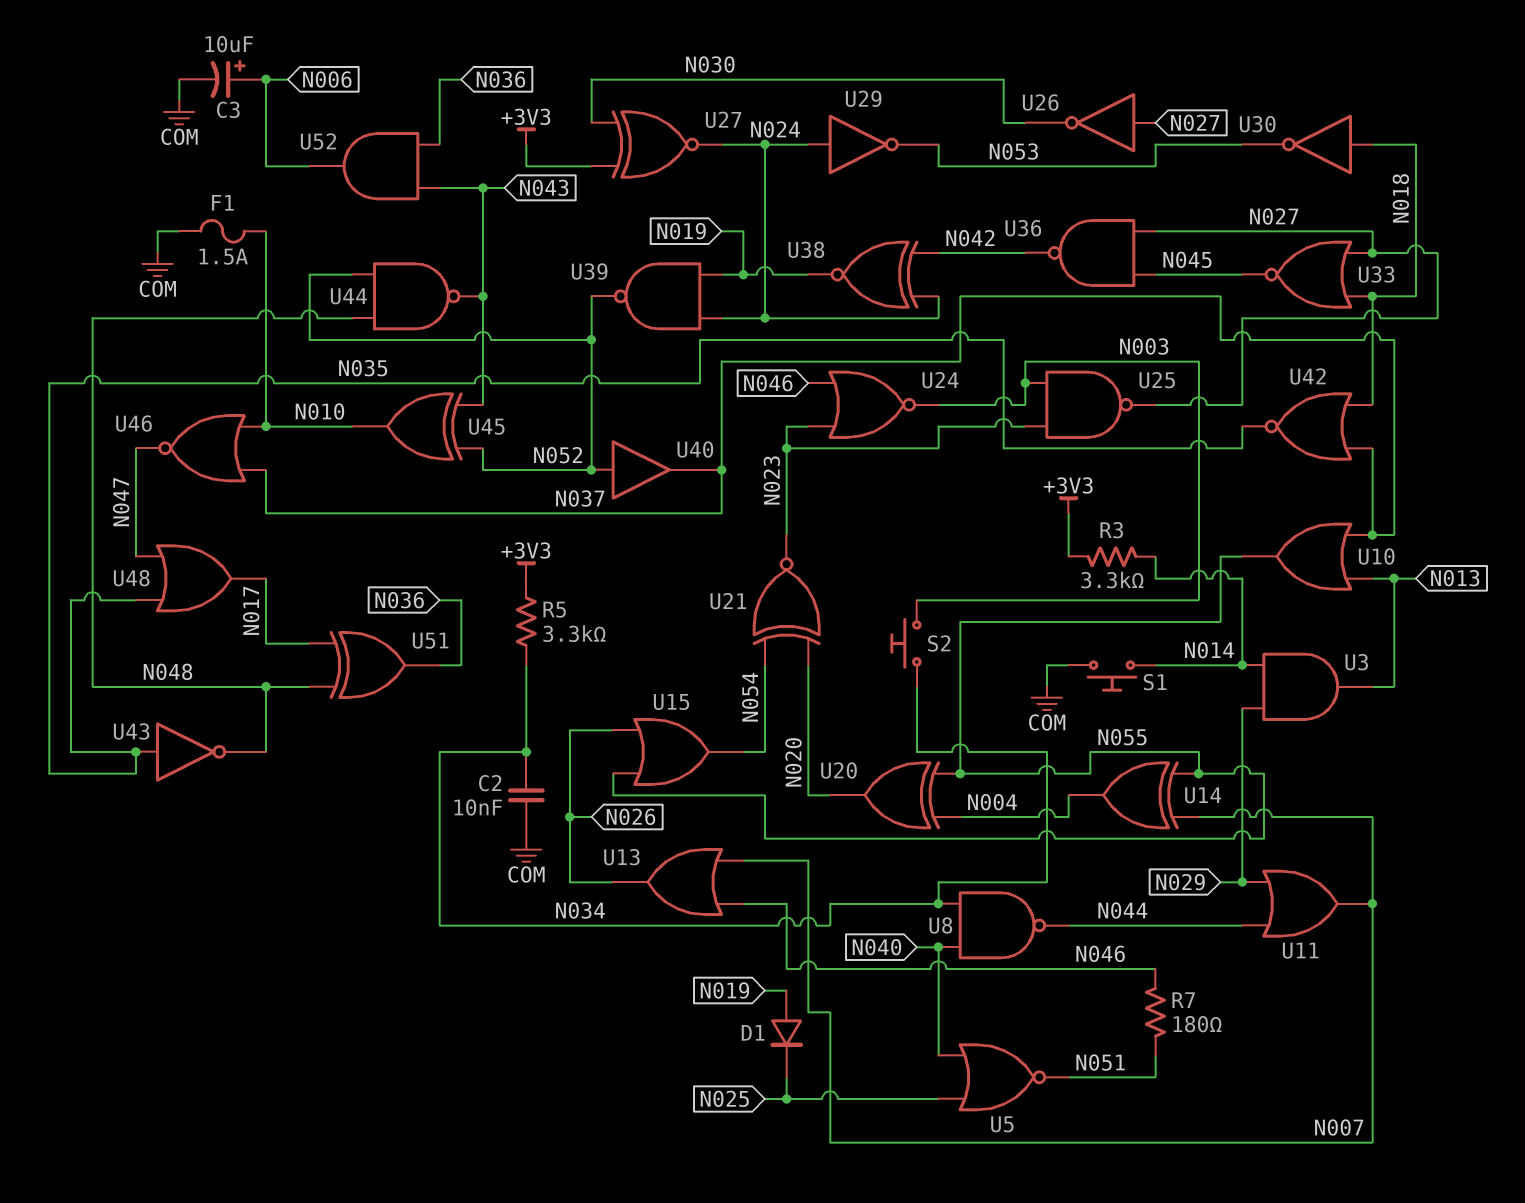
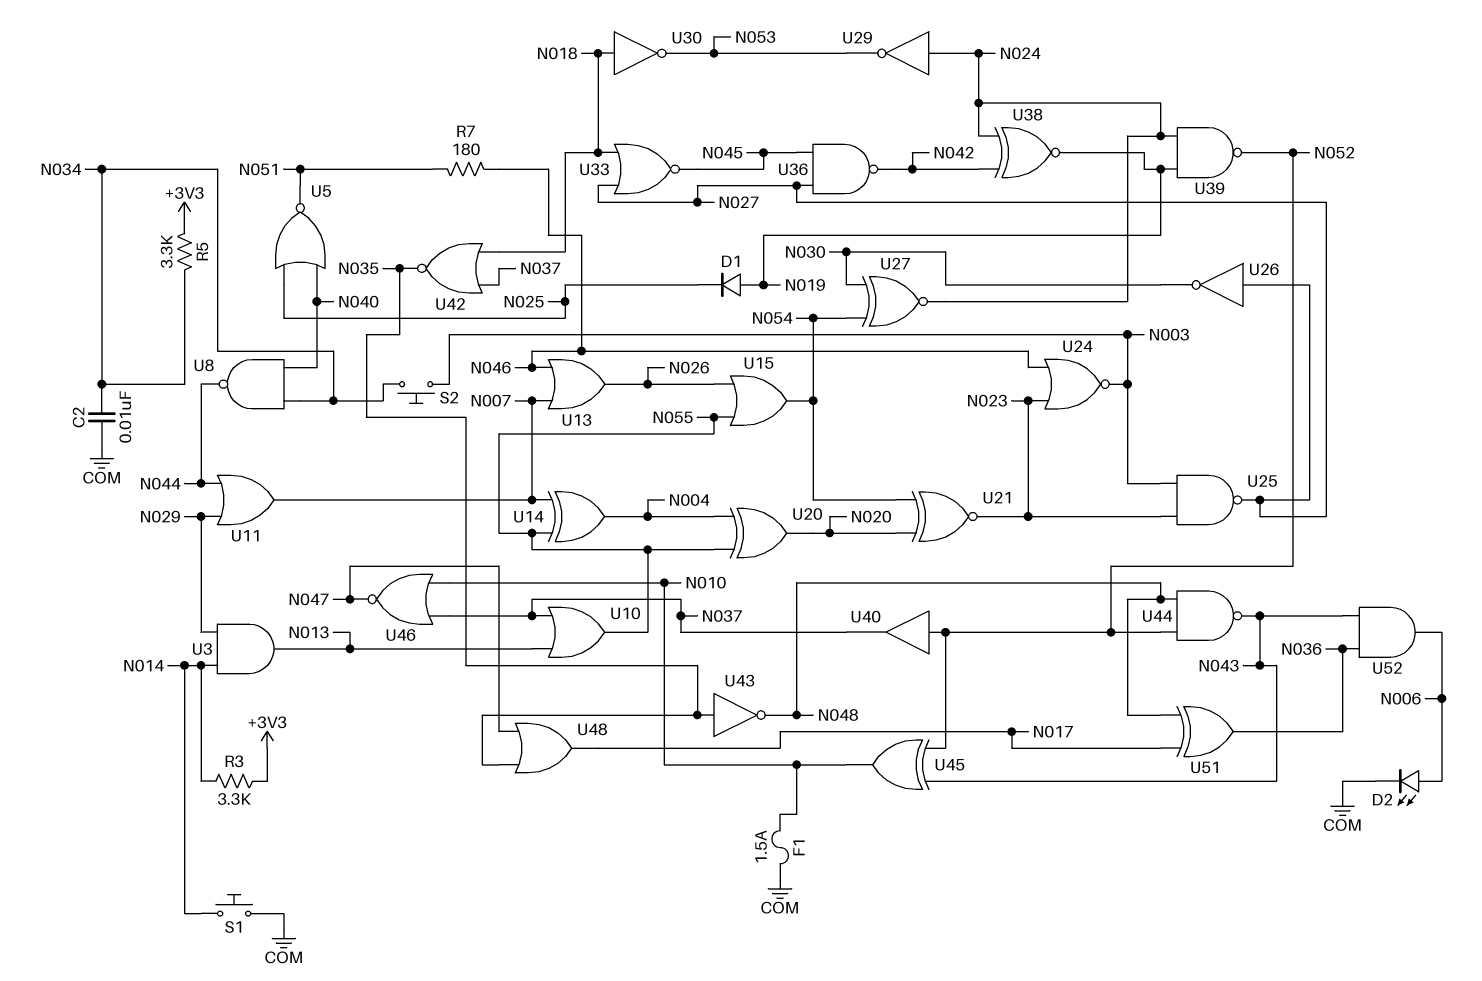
C3: 10uF (plus N006, minus COM) -> none
D2: none -> LED (A N006, K COM)
U27: XNOR (in +3V3, in N030, out N024) -> XNOR (in N030, in N054, out N024)

